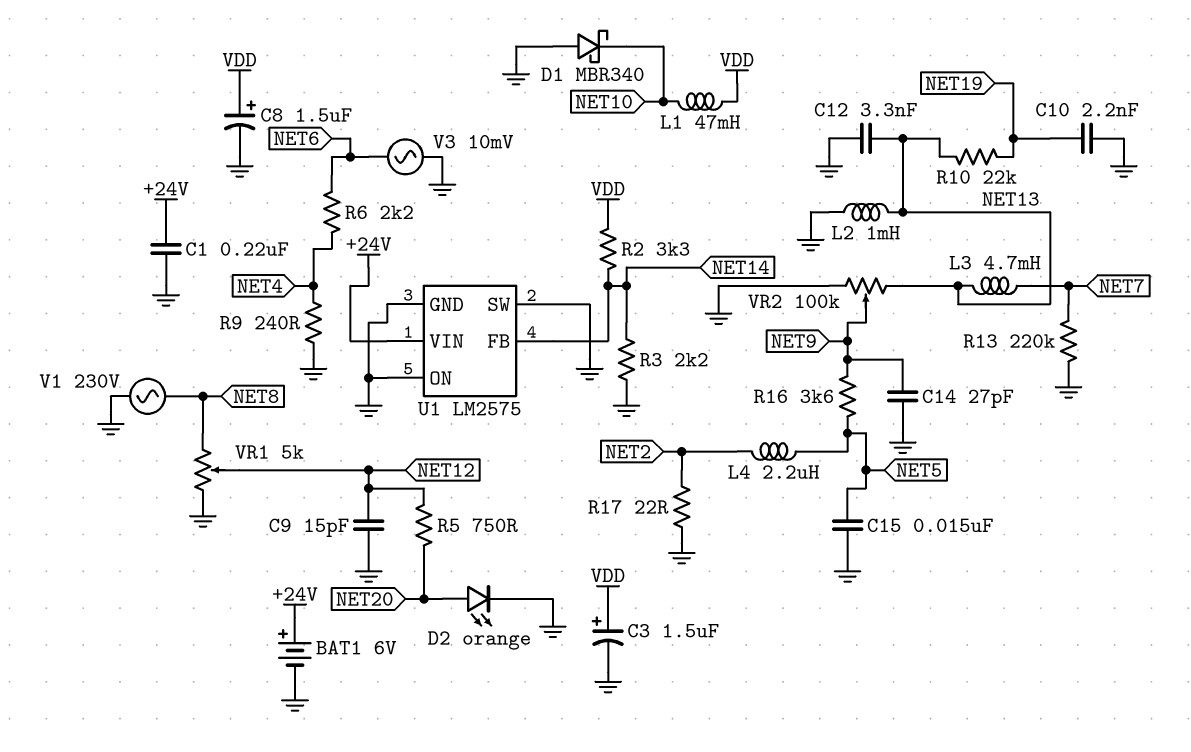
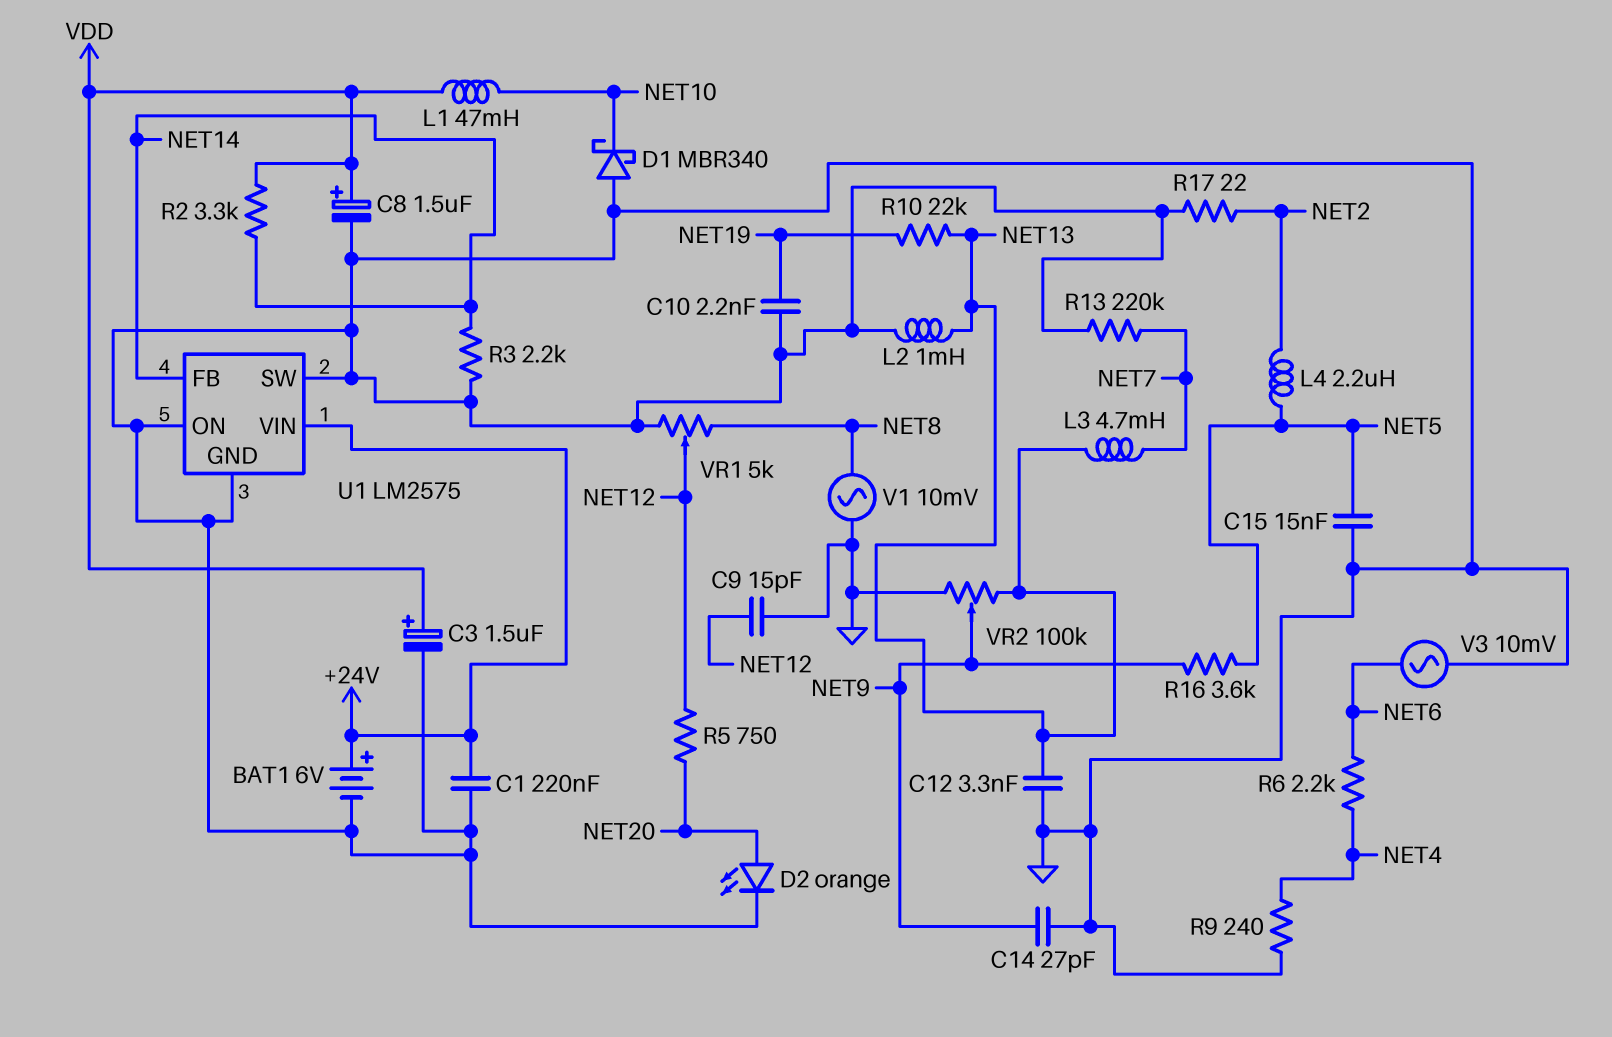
V1: AC 230V (GND, NET8) -> AC 10mV (GND, NET8)

